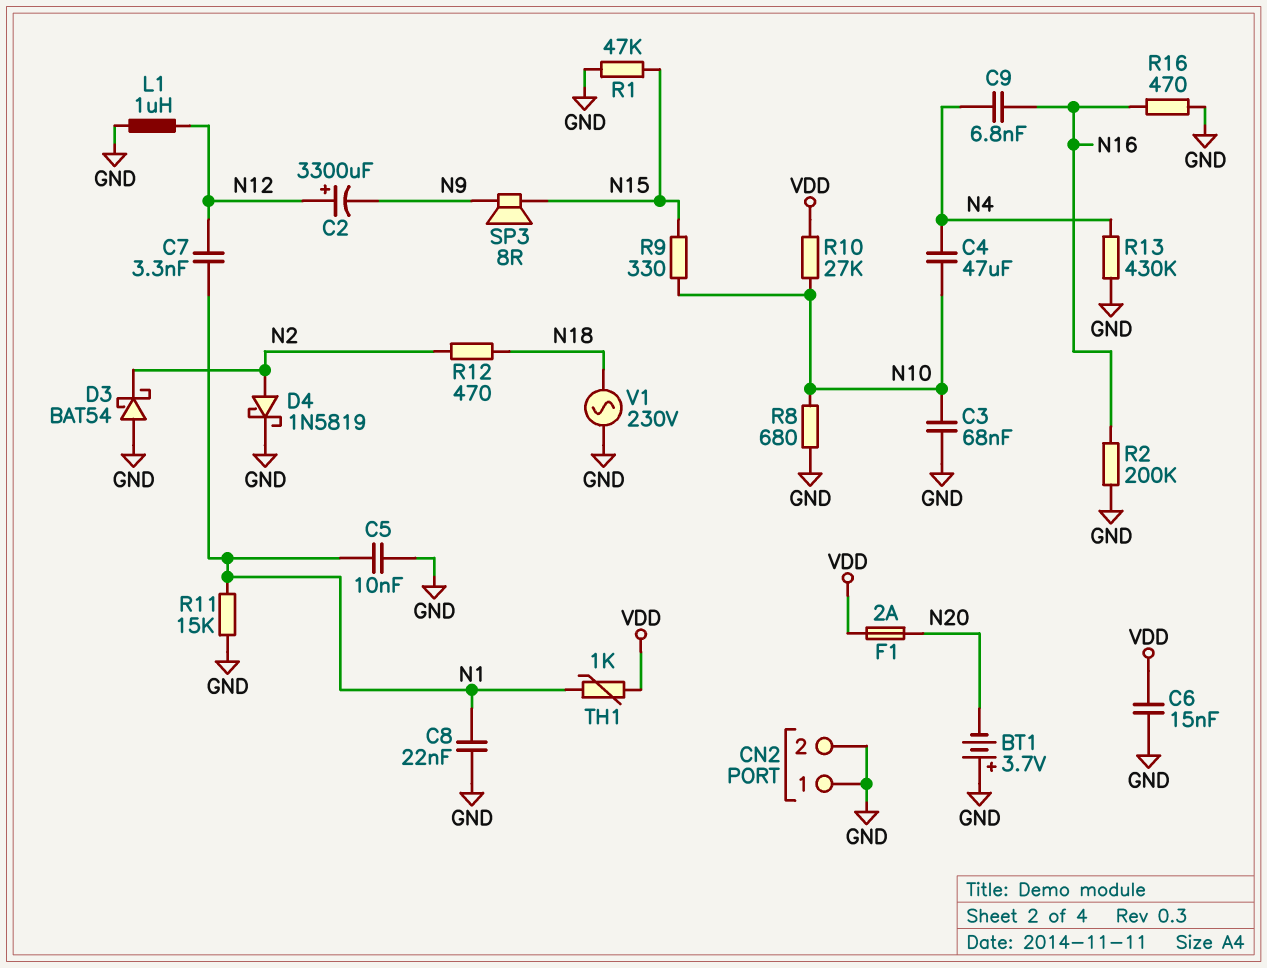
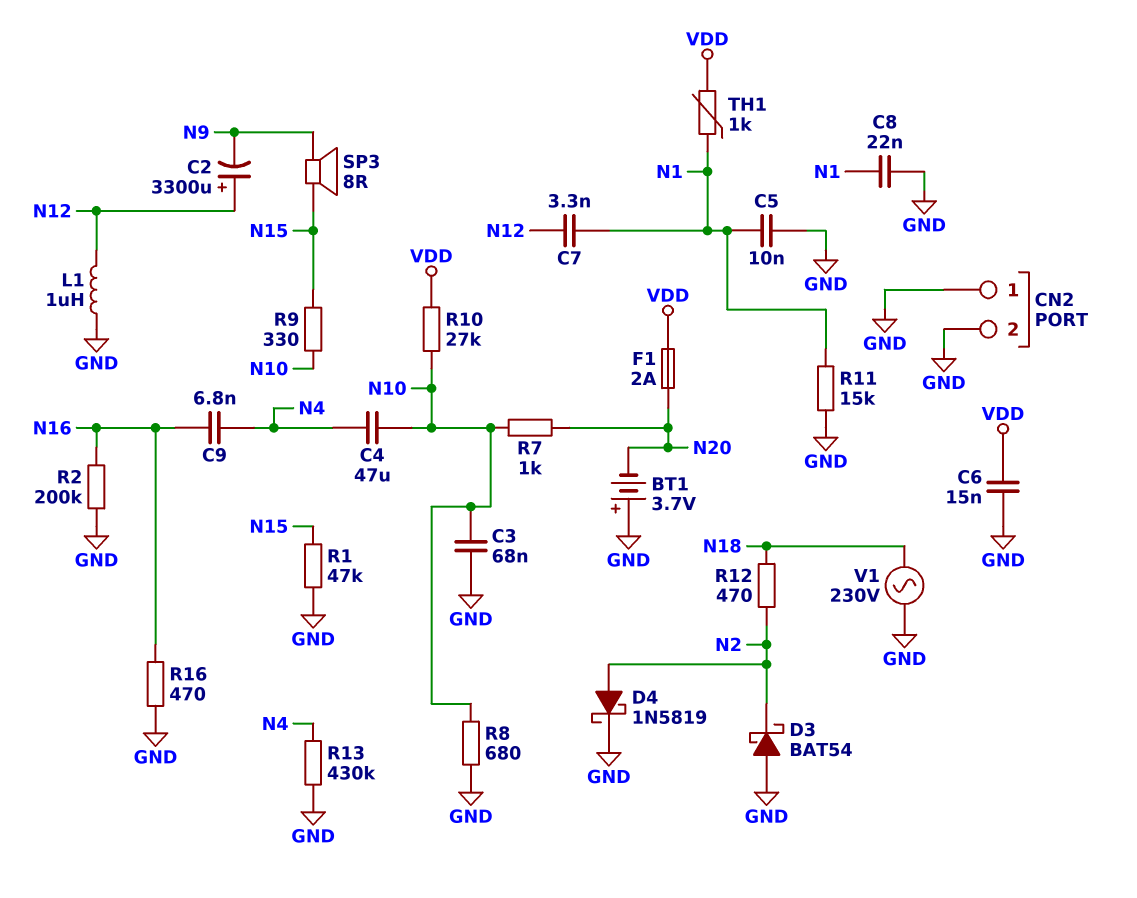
R7: none -> 1k (N10, N20)

